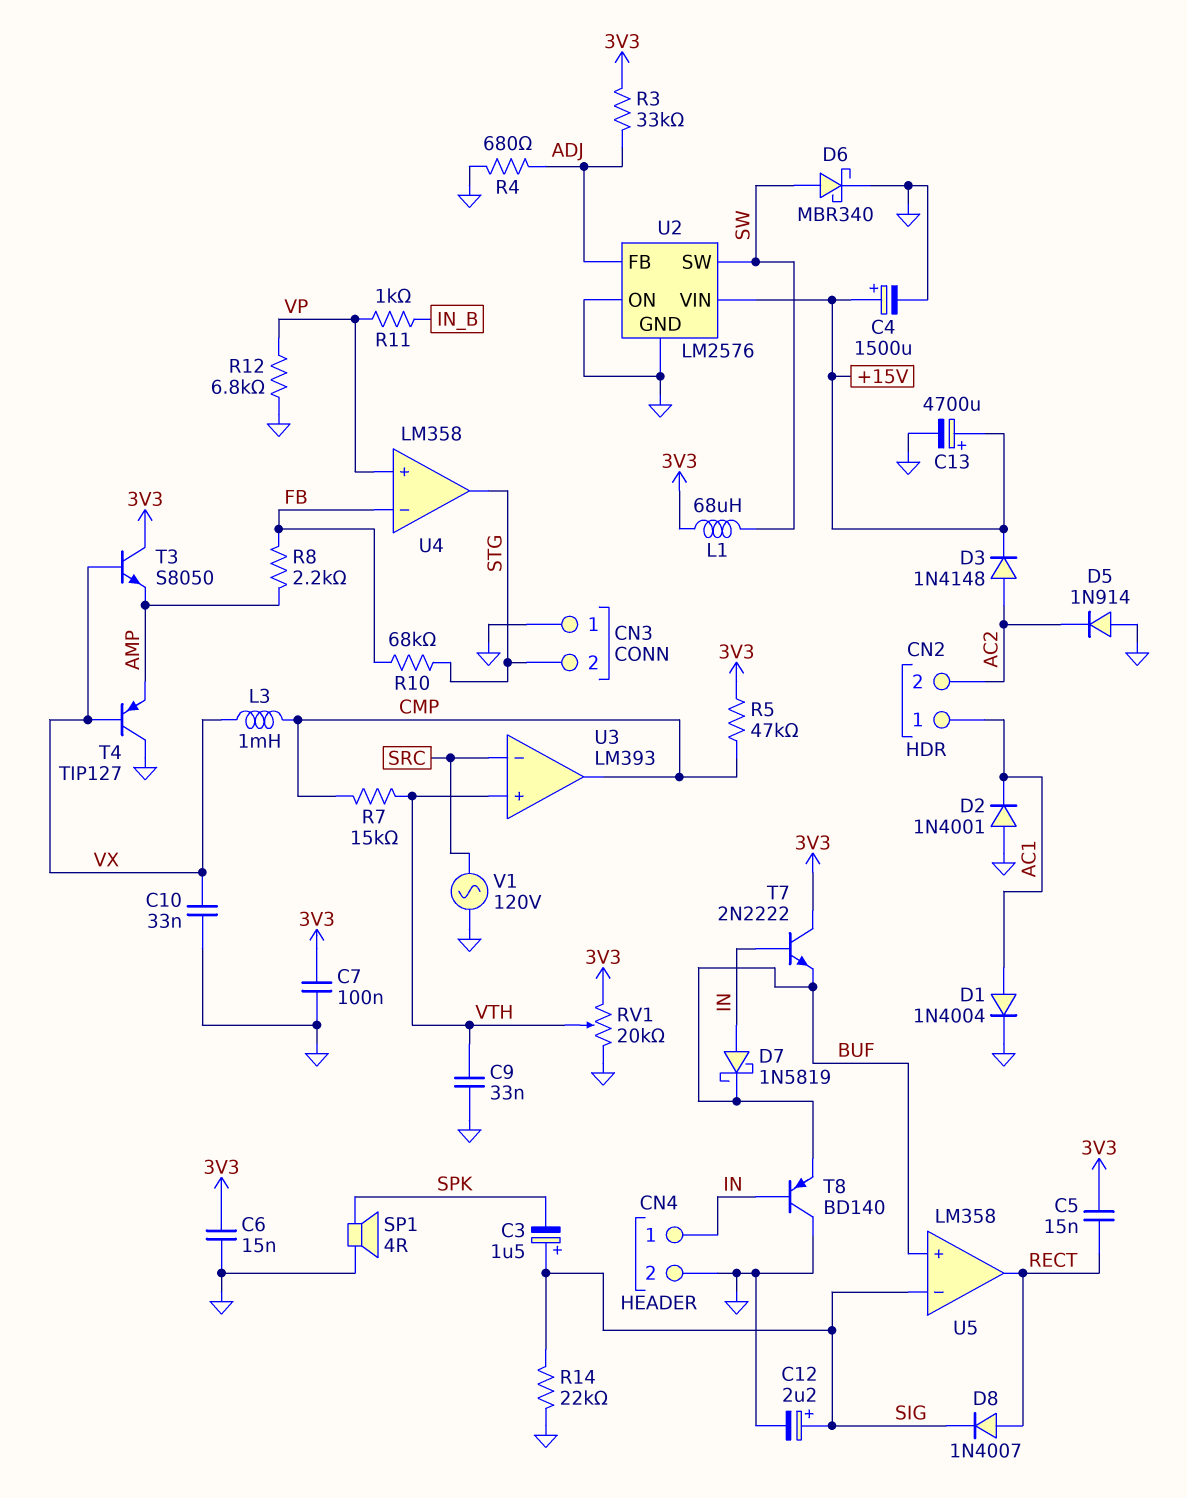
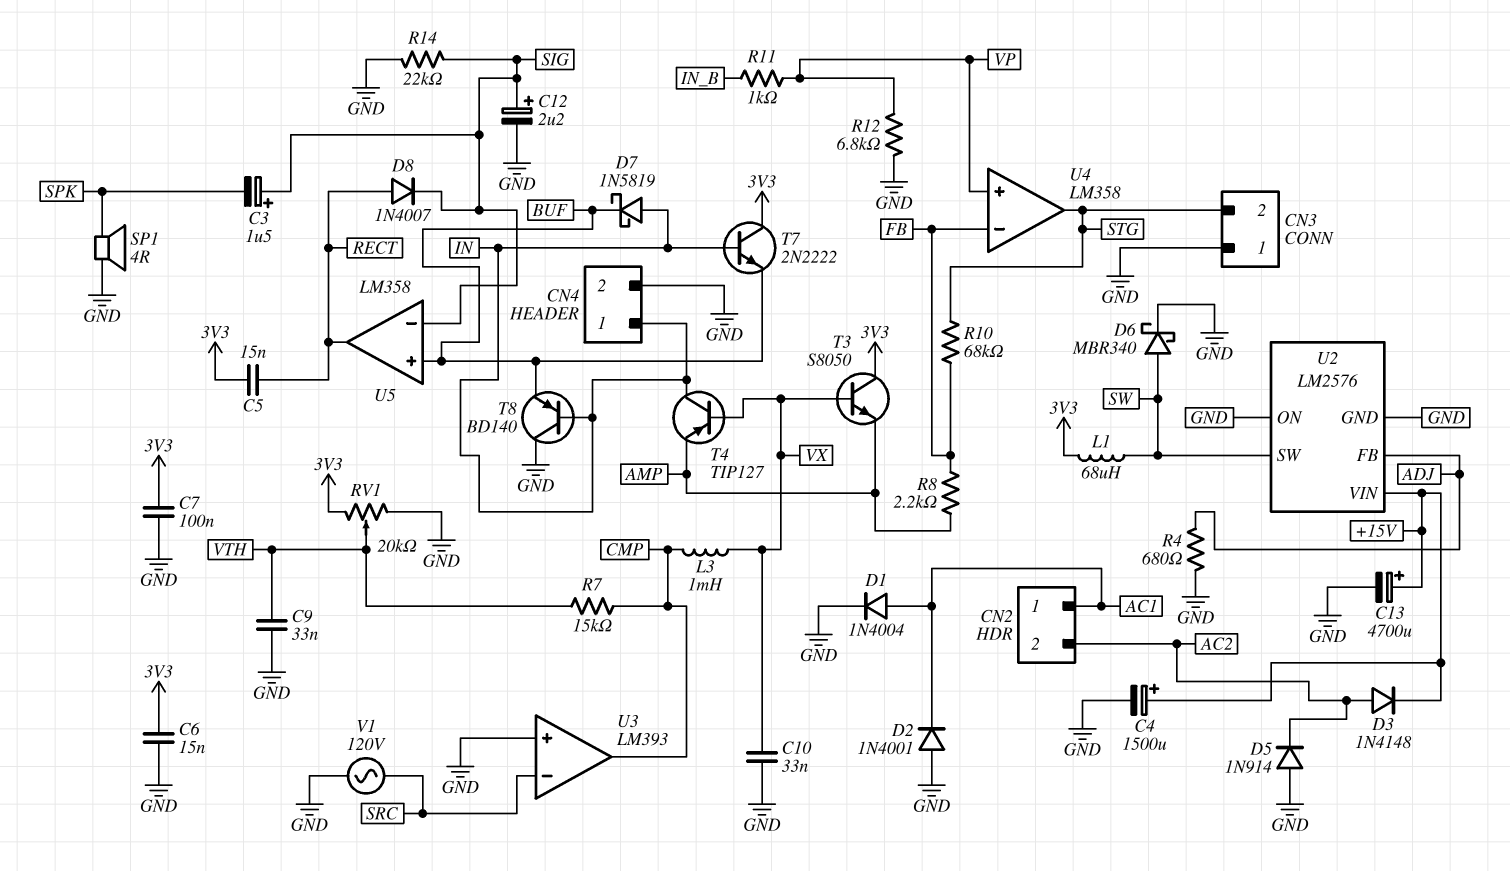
R3: 33k (3V3, ADJ) -> none
R5: 47k (3V3, CMP) -> none
T4: PNP TIP127 (B VX, C GND, E AMP) -> PNP TIP127 (B VX, C IN, E AMP)
U3 pin in+: VTH -> GND

